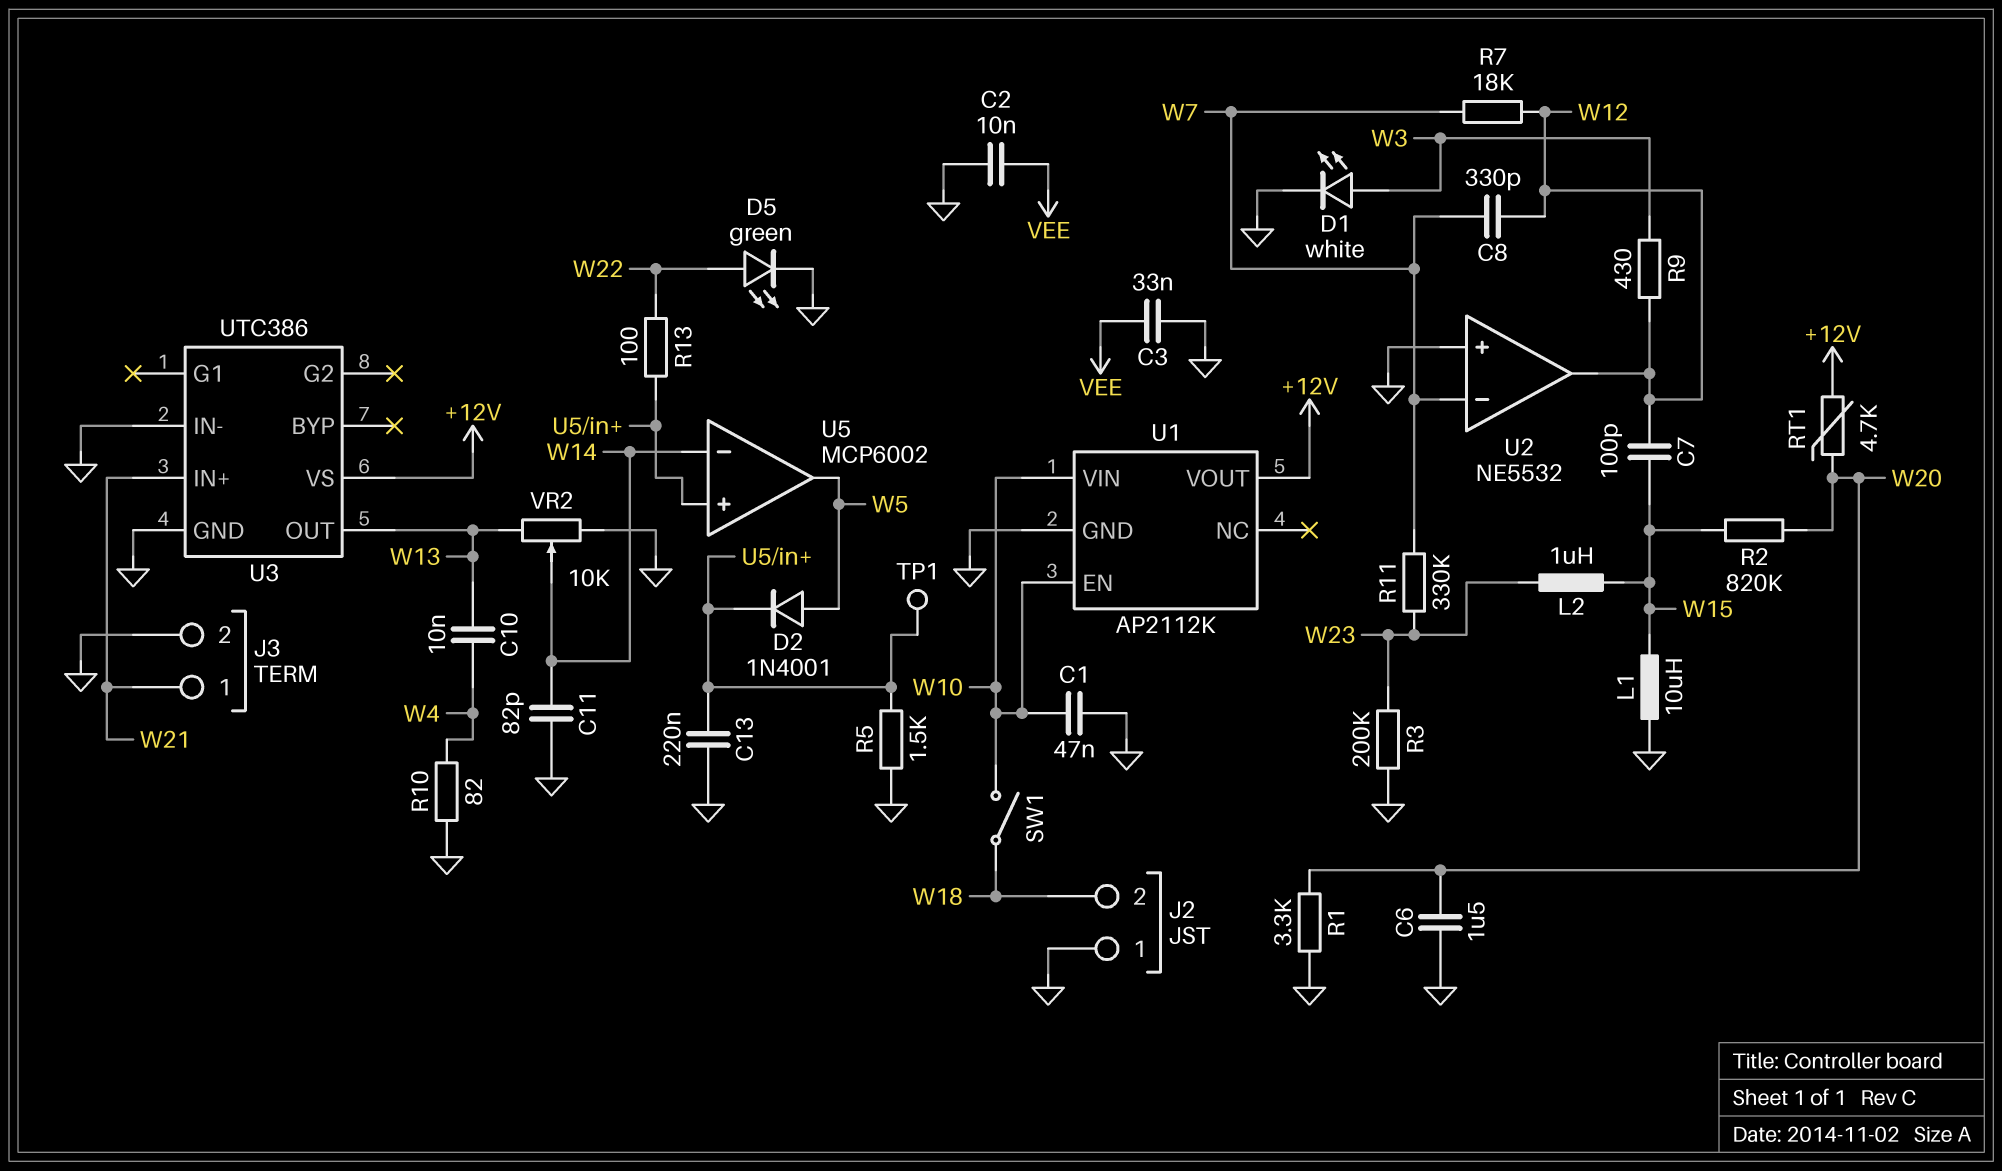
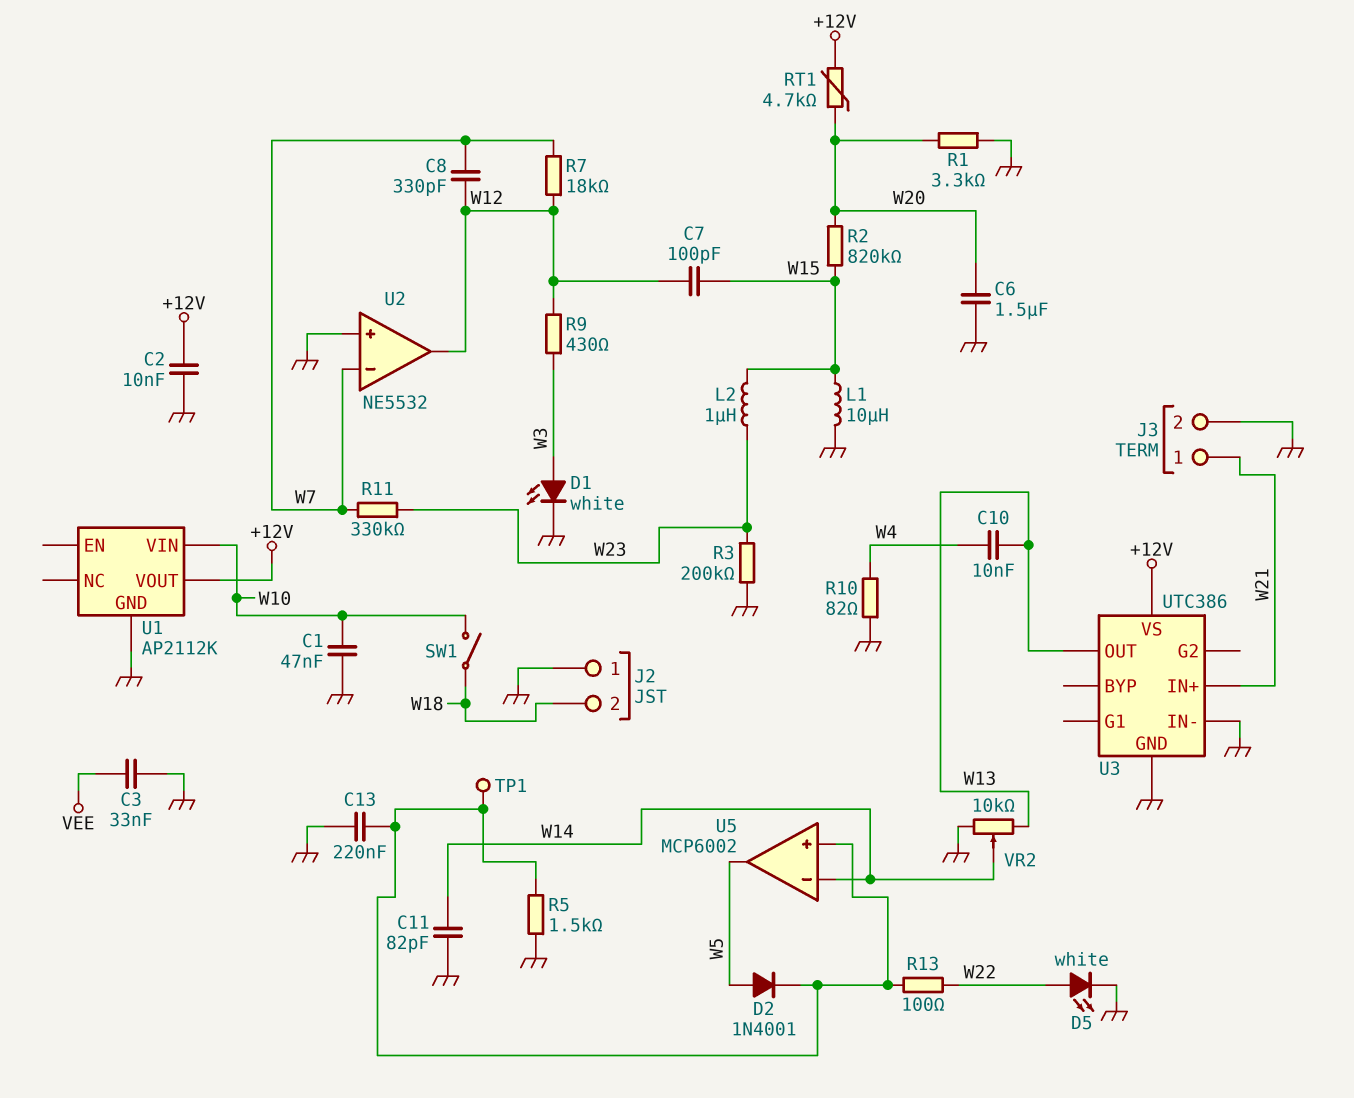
C2: 10nF (GND, VEE) -> 10nF (+12V, GND)
D5: LED green (A W22, K GND) -> LED white (A W22, K GND)
U1 pin EN: W10 -> none

